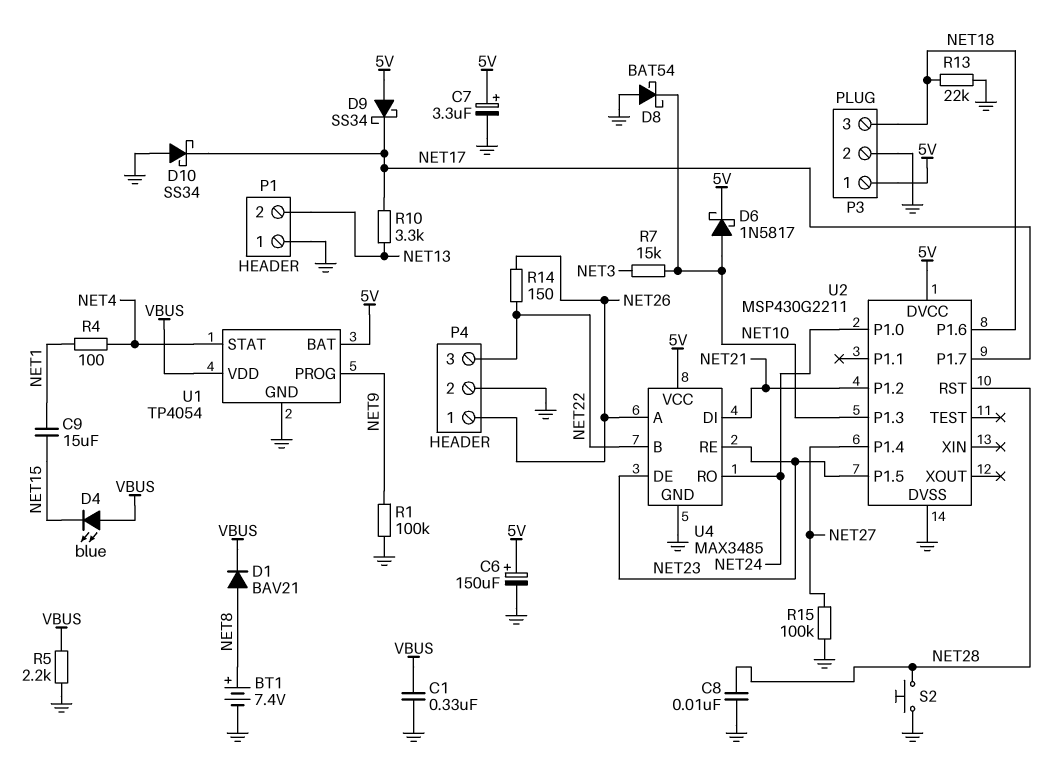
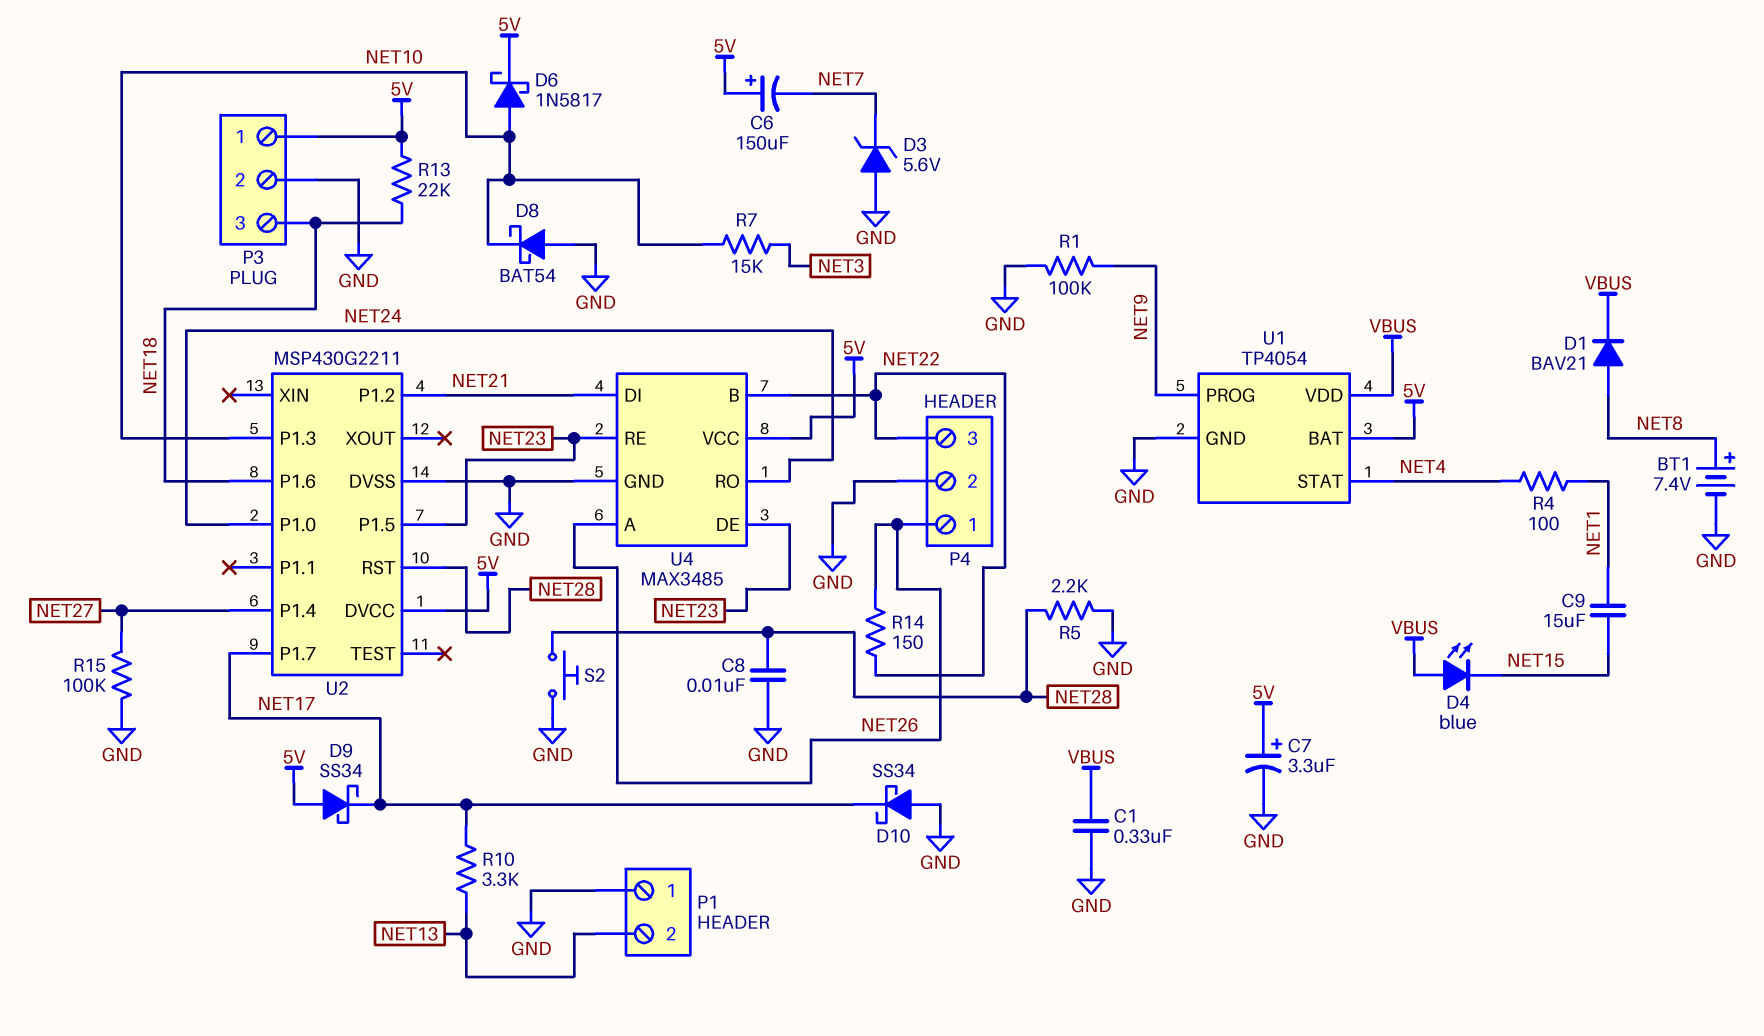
C6: 150uF (plus 5V, minus GND) -> 150uF (plus 5V, minus NET7)
D3: none -> zener 5.6V (A GND, K NET7)
R5: 2.2k (GND, VBUS) -> 2.2k (GND, NET28)
R13: 22k (GND, NET18) -> 22k (5V, NET18)

